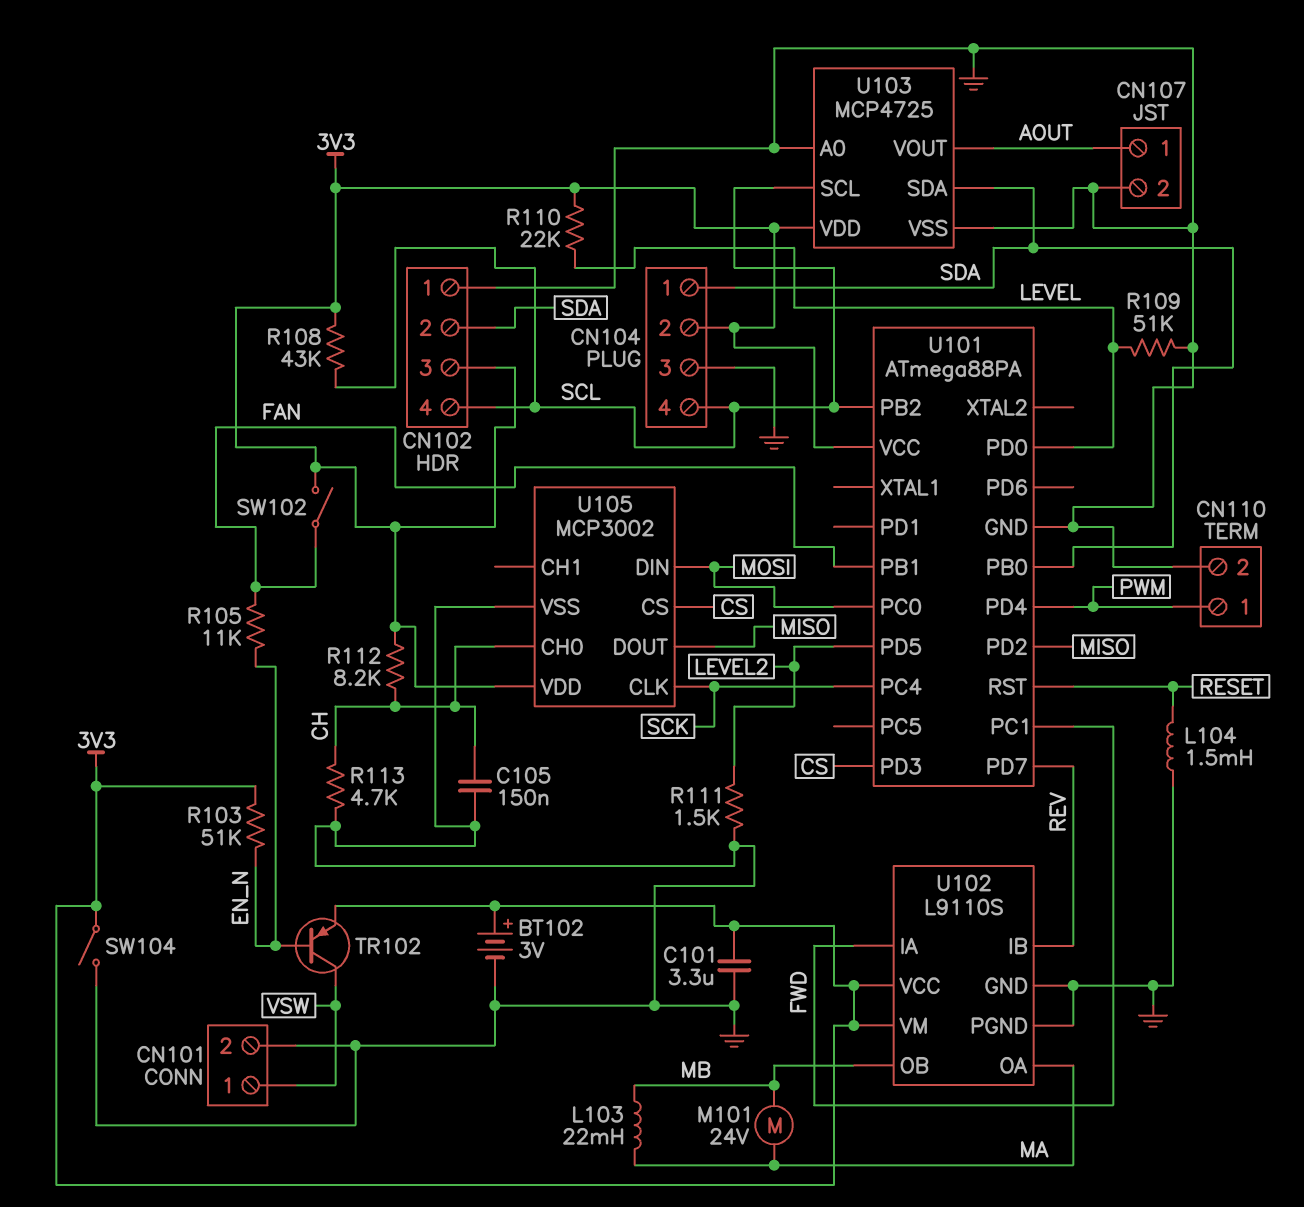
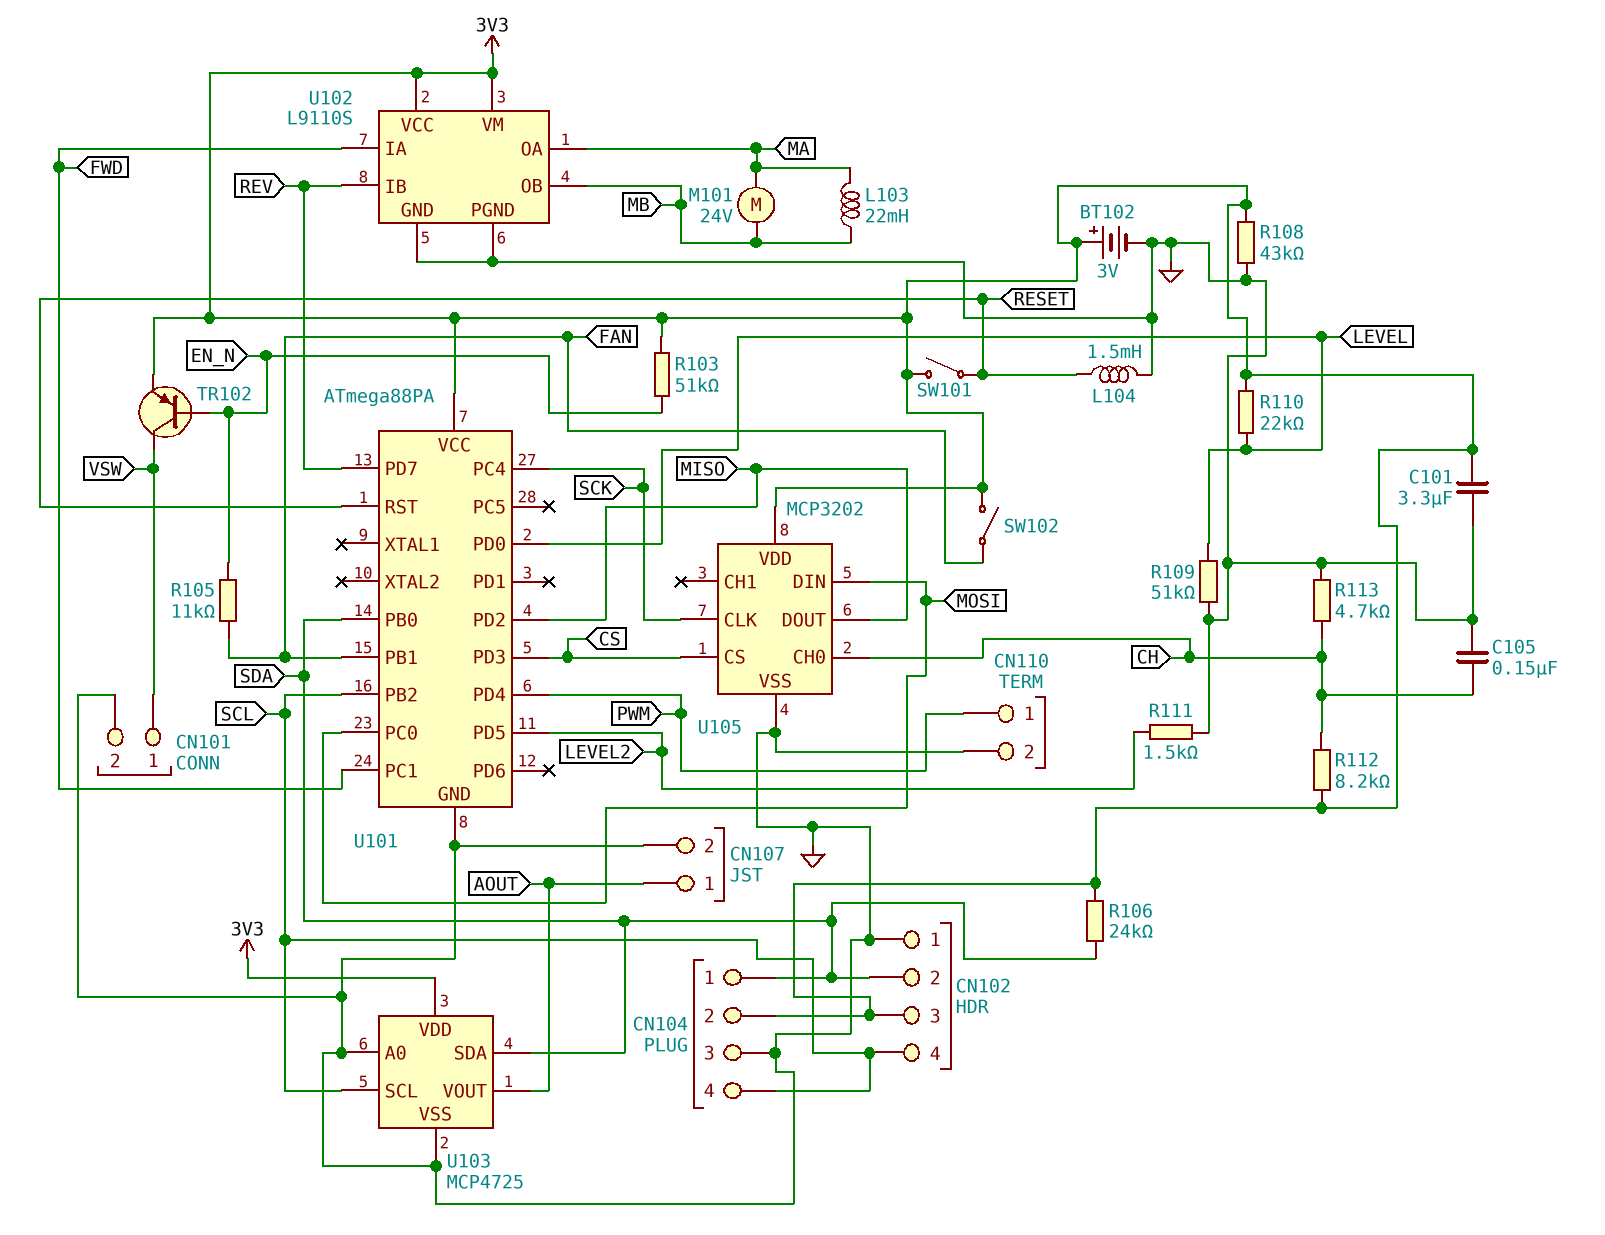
R106: none -> 24k (3V3, SDA)
R108: 43k (3V3, SCL) -> 43k (3V3, GND)
SW101: none -> switch (3V3, RESET)
SW104: switch (3V3, GND) -> none
U105: MCP3002 -> MCP3202

